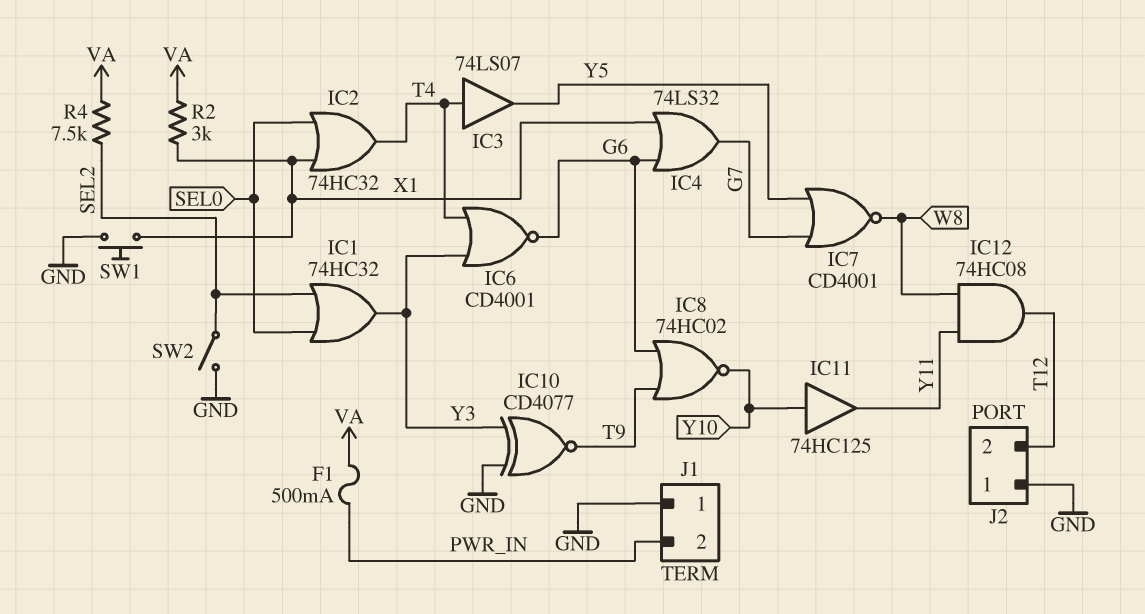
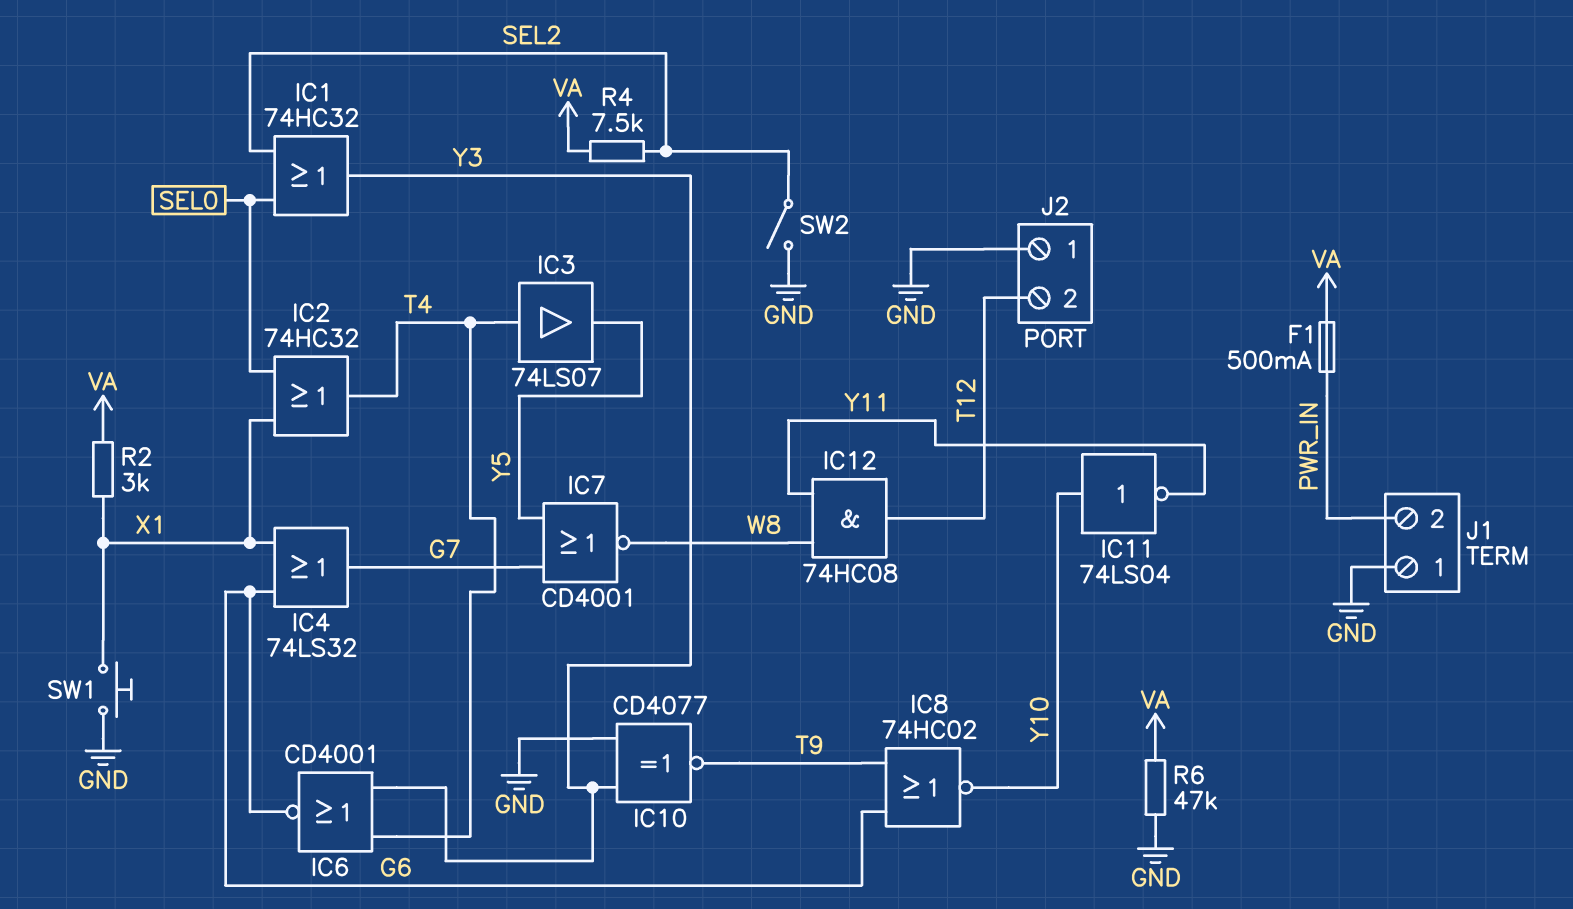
IC11: buffer 74HC125 (in Y10, out Y11) -> NOT 74LS04 (in Y10, out Y11)
R6: none -> 47k (GND, VA)

